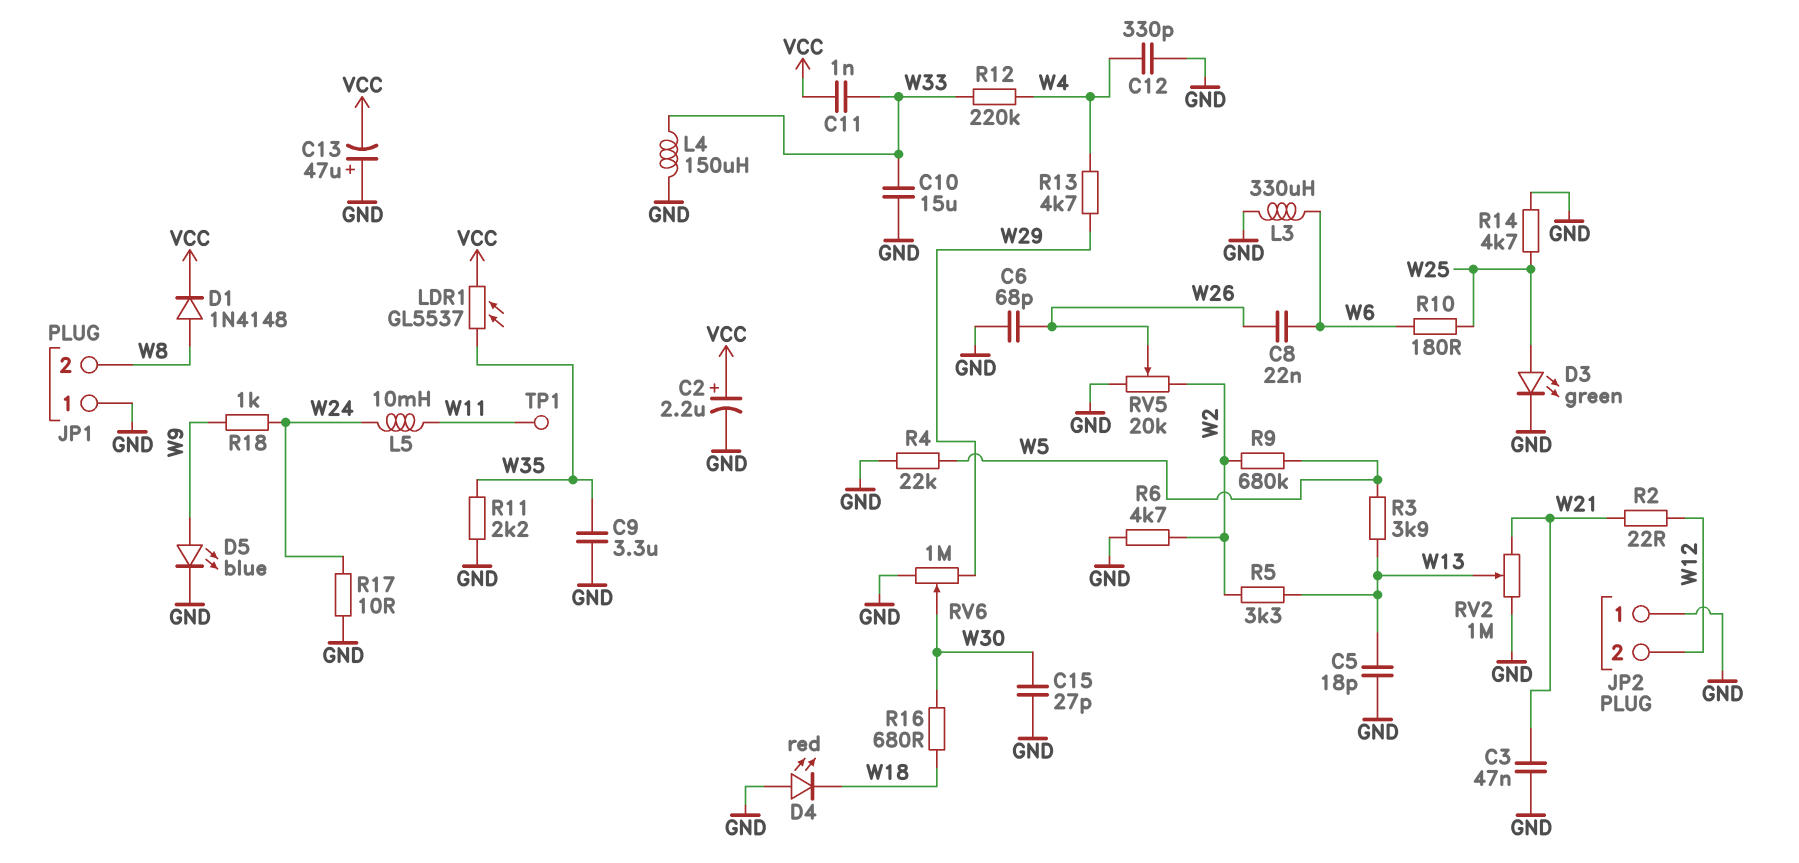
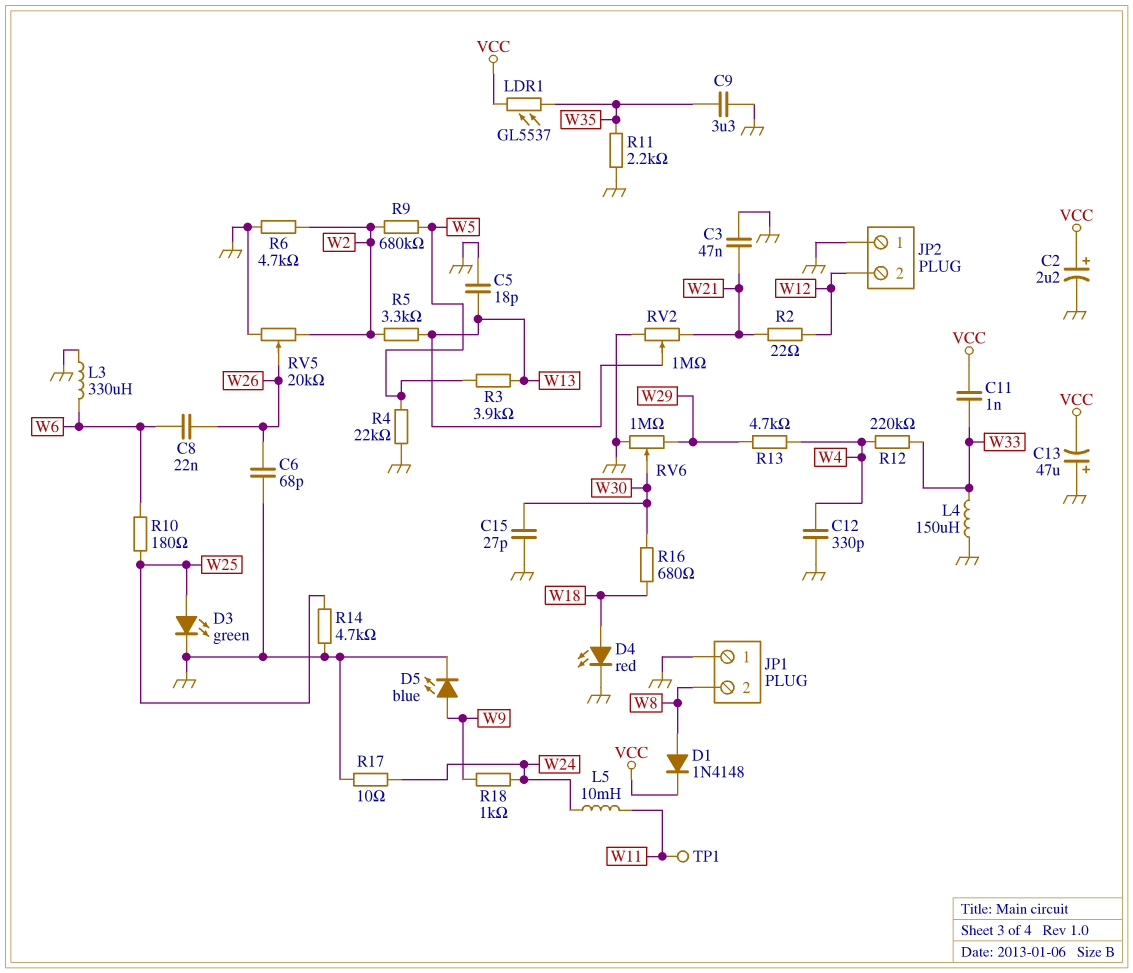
C10: 15uF (GND, W33) -> none
D4: LED red (A GND, K W18) -> LED red (A W18, K GND)

